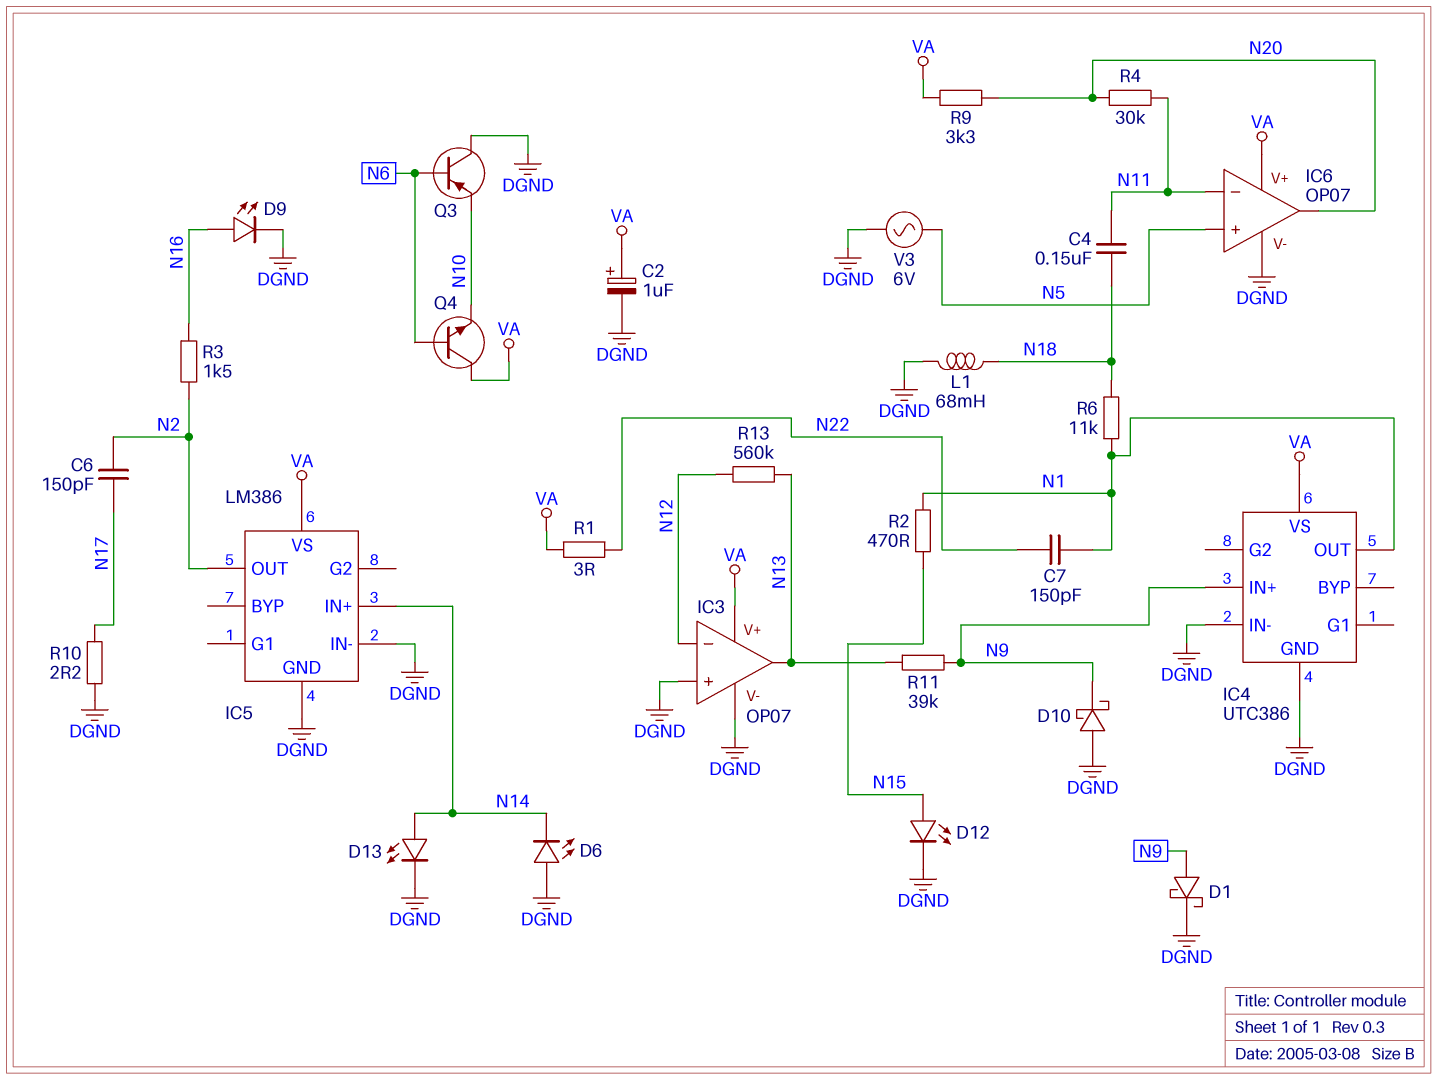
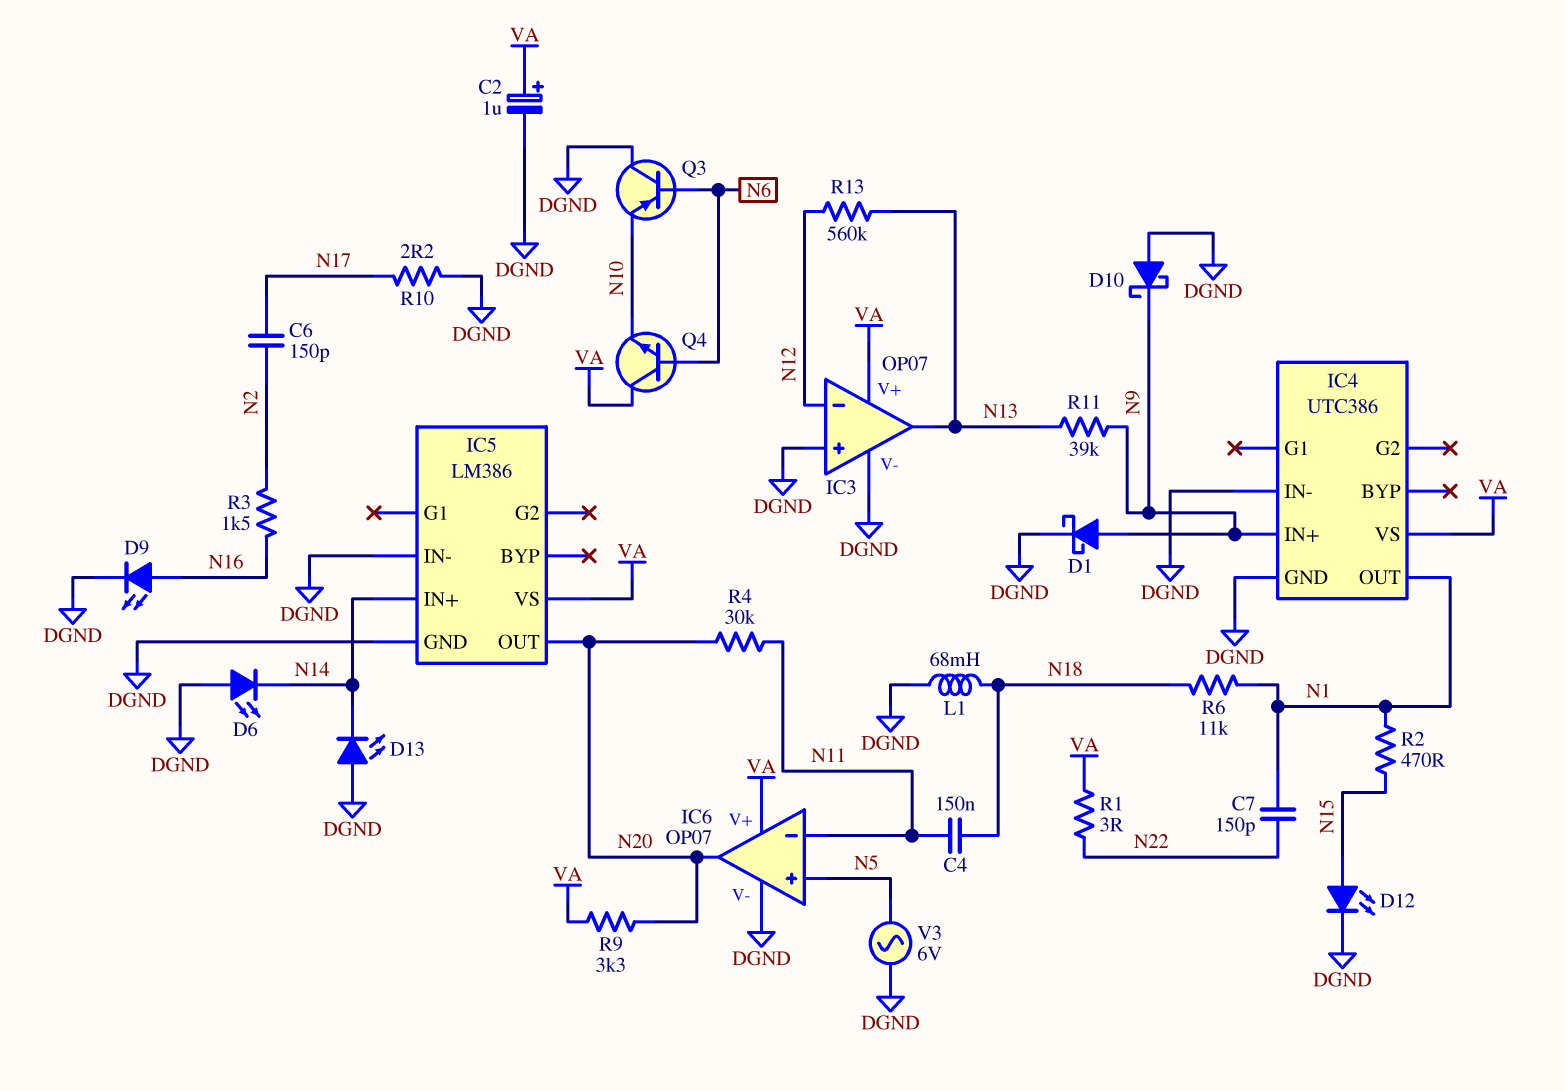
D13: LED (A N14, K DGND) -> LED (A DGND, K N14)
IC5 pin OUT: N2 -> N20

